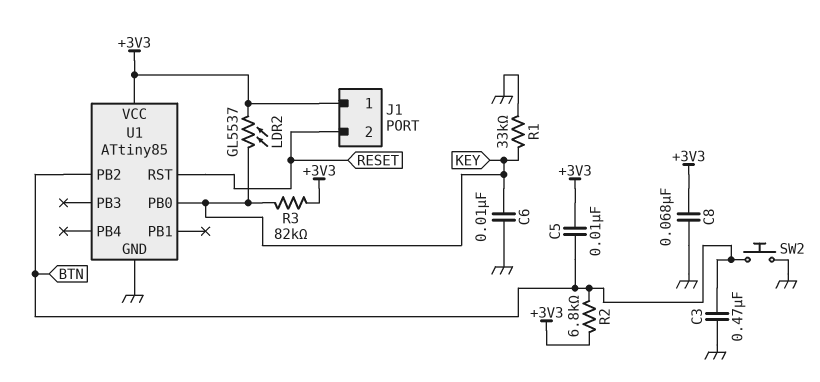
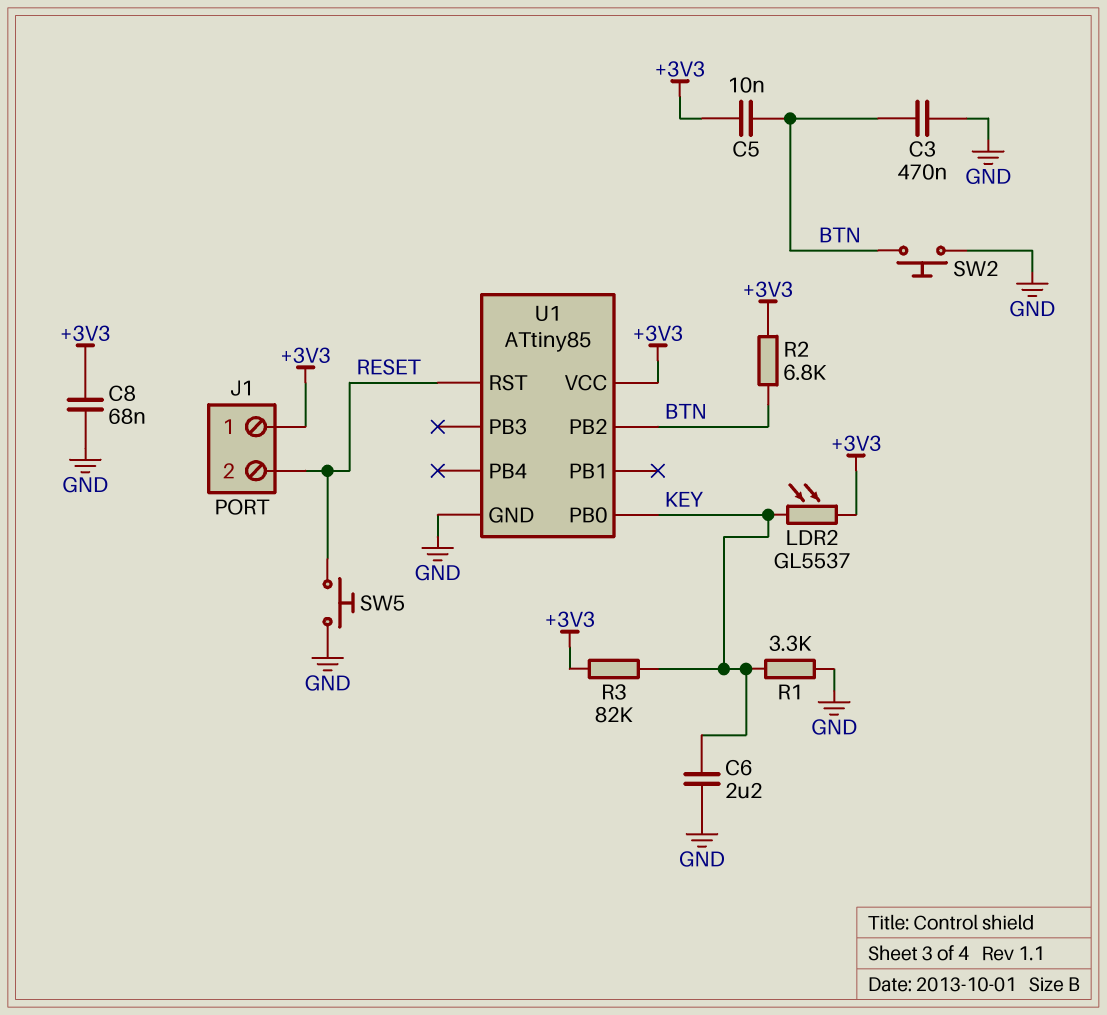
C6: 10nF (GND, KEY) -> 2.2uF (GND, KEY)
R1: 33k (GND, KEY) -> 3.3k (GND, KEY)
SW5: none -> button (GND, RESET)

